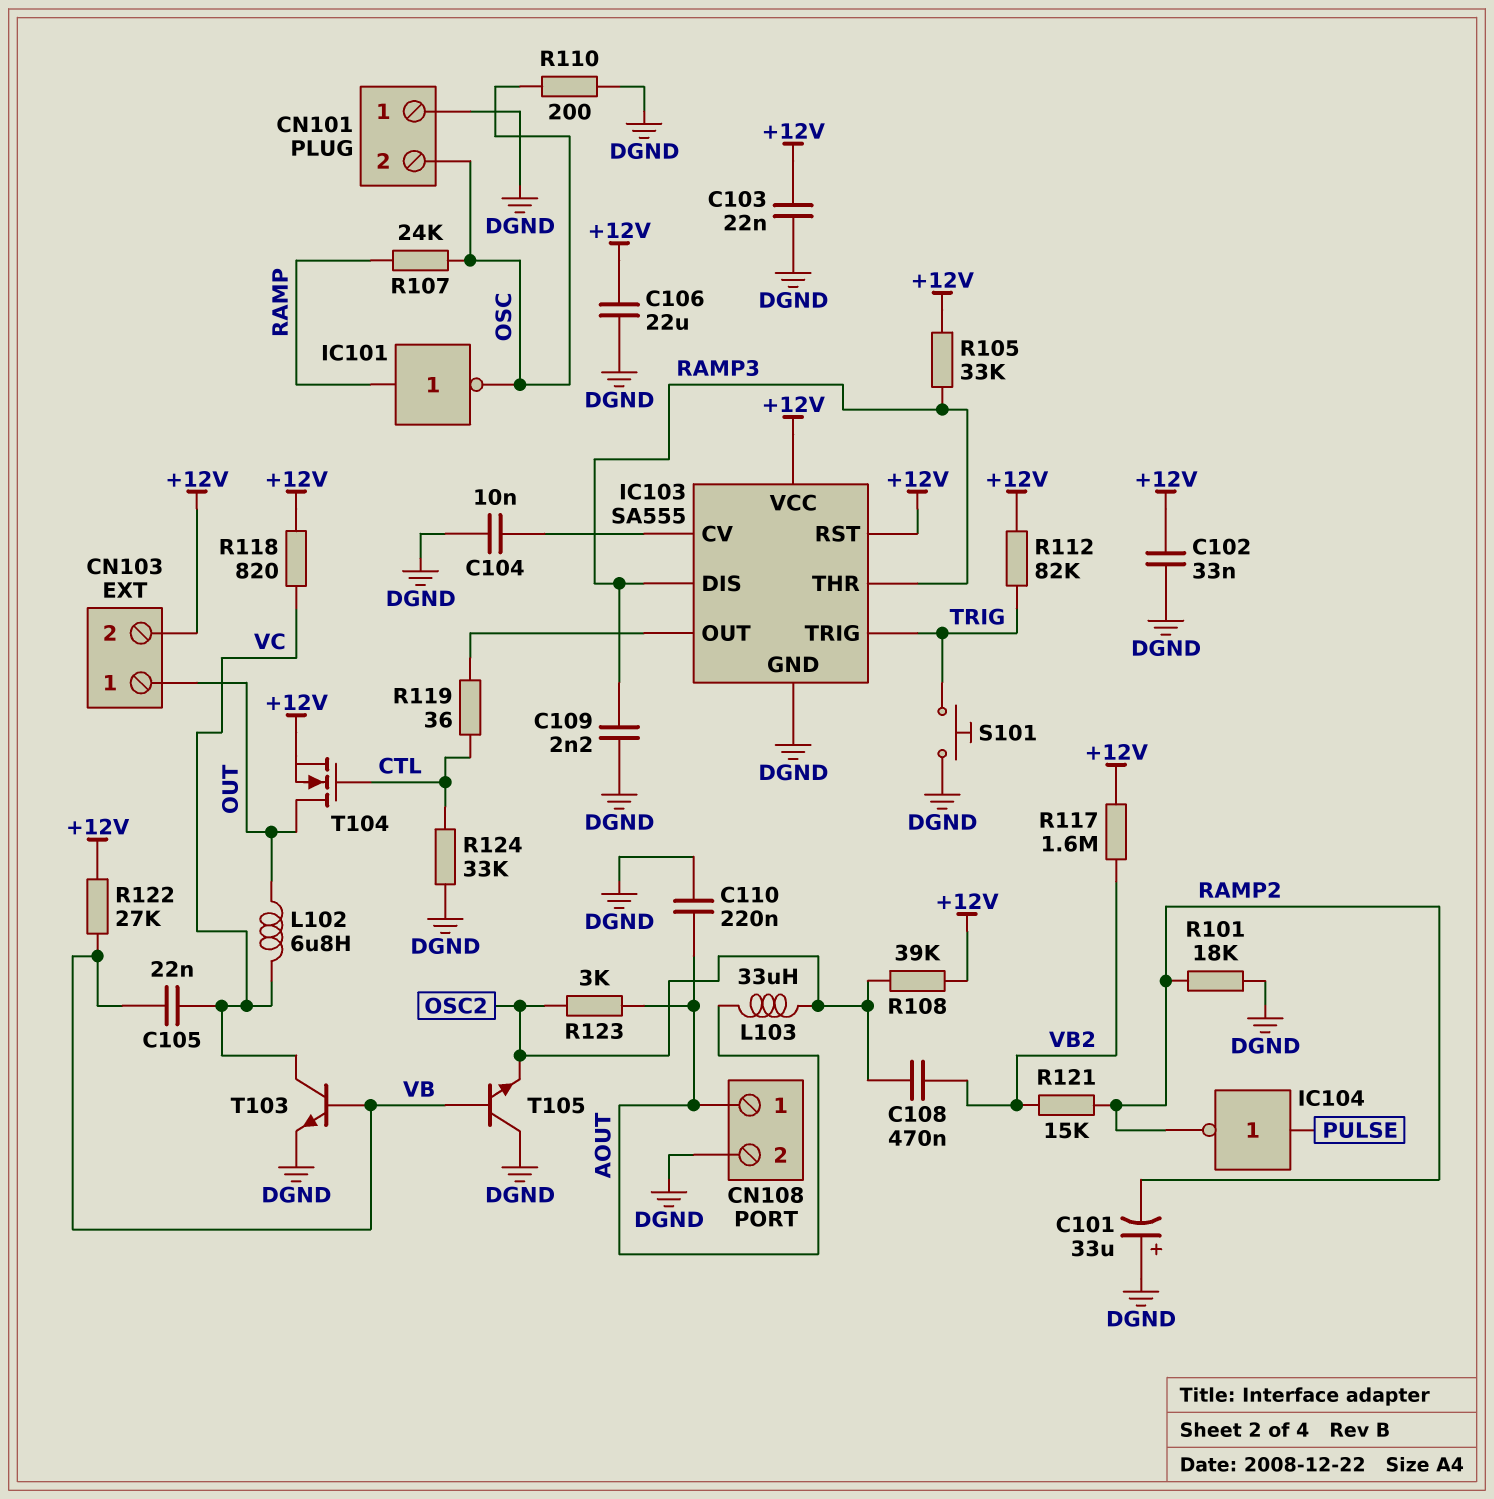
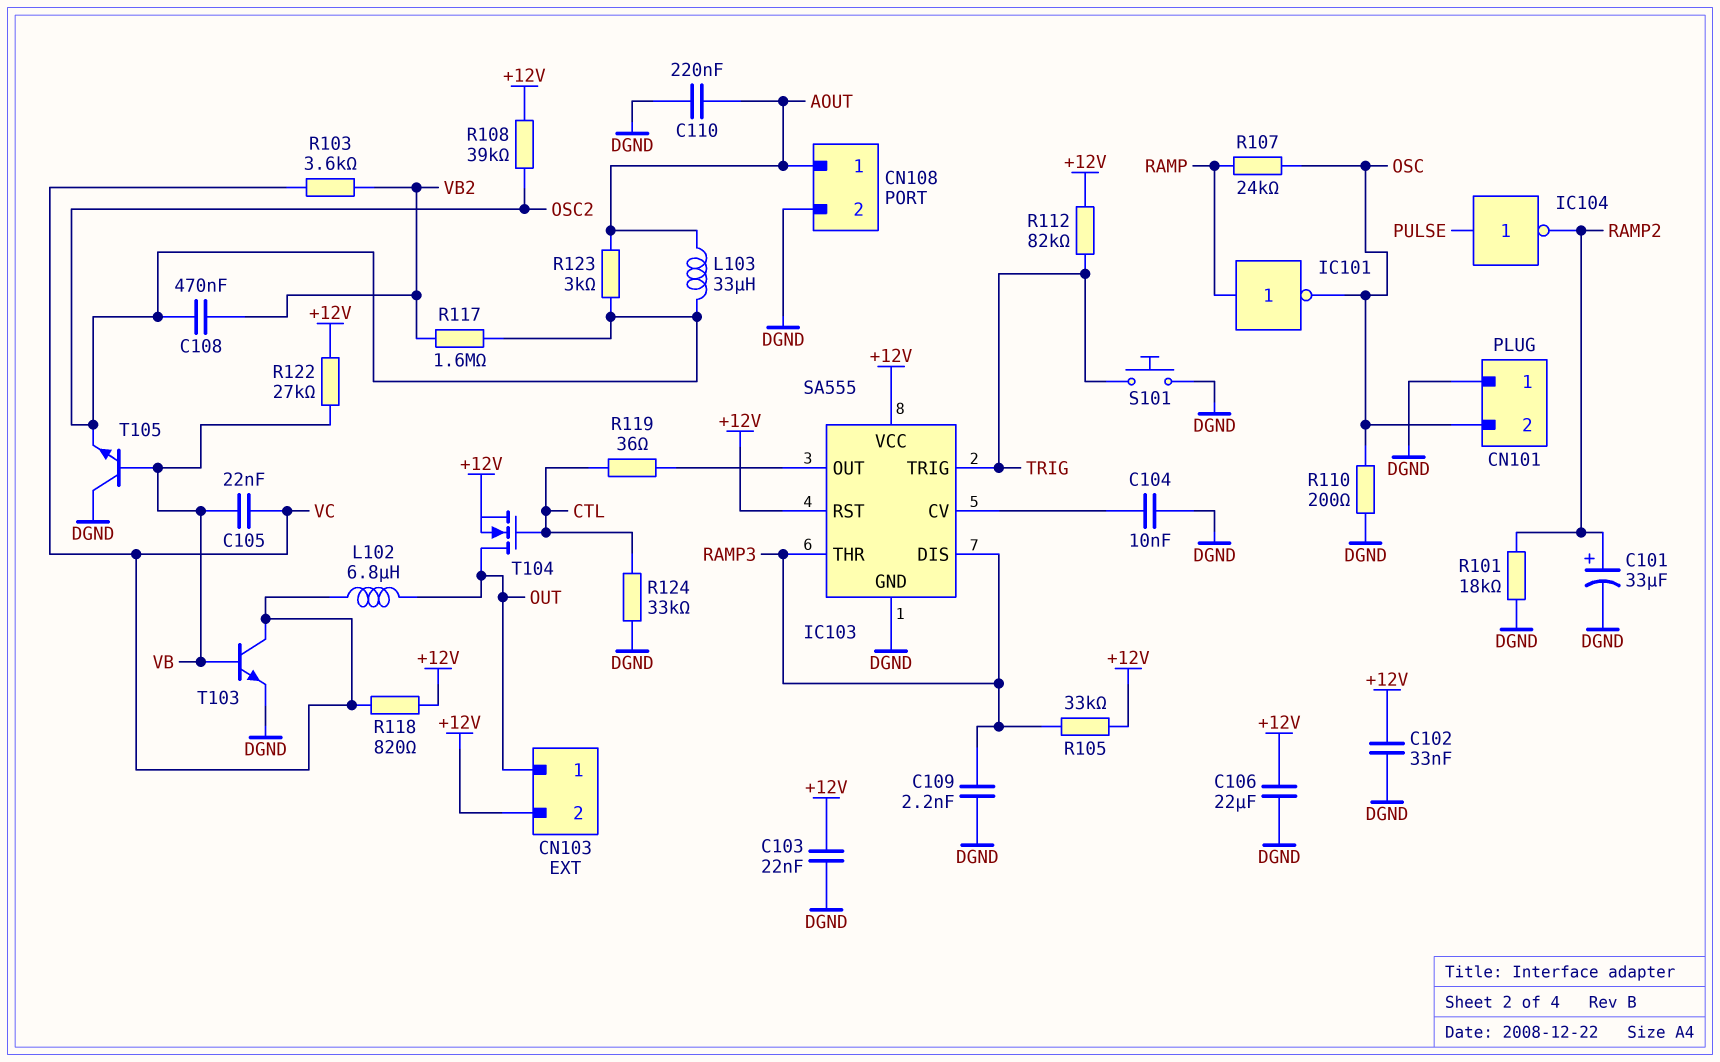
C101: 33uF (plus DGND, minus RAMP2) -> 33uF (plus RAMP2, minus DGND)
R103: none -> 3.6k (VB2, VC)
R117: 1.6M (+12V, VB2) -> 1.6M (OSC2, VB2)
R121: 15k (RAMP2, VB2) -> none

